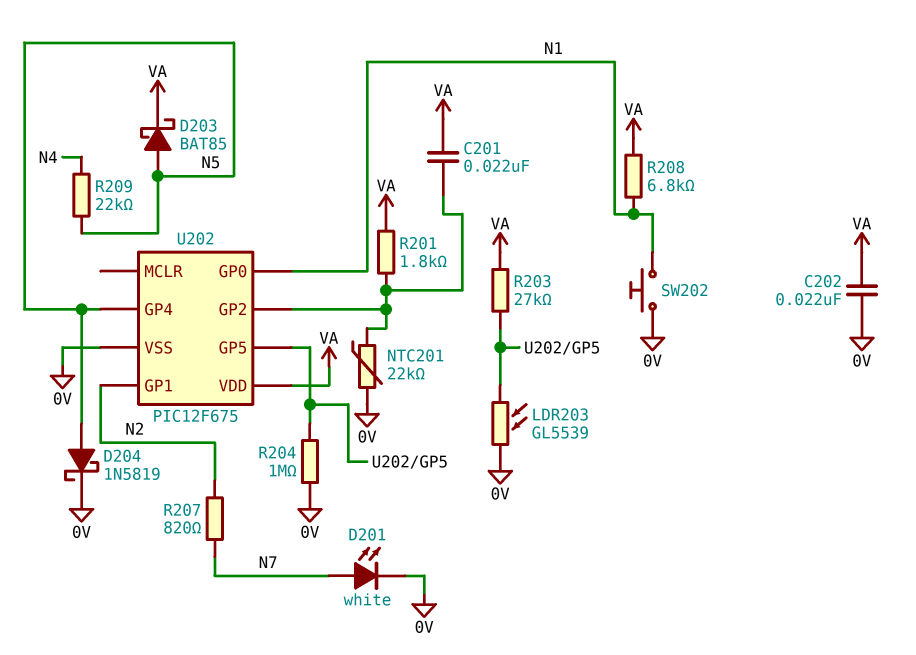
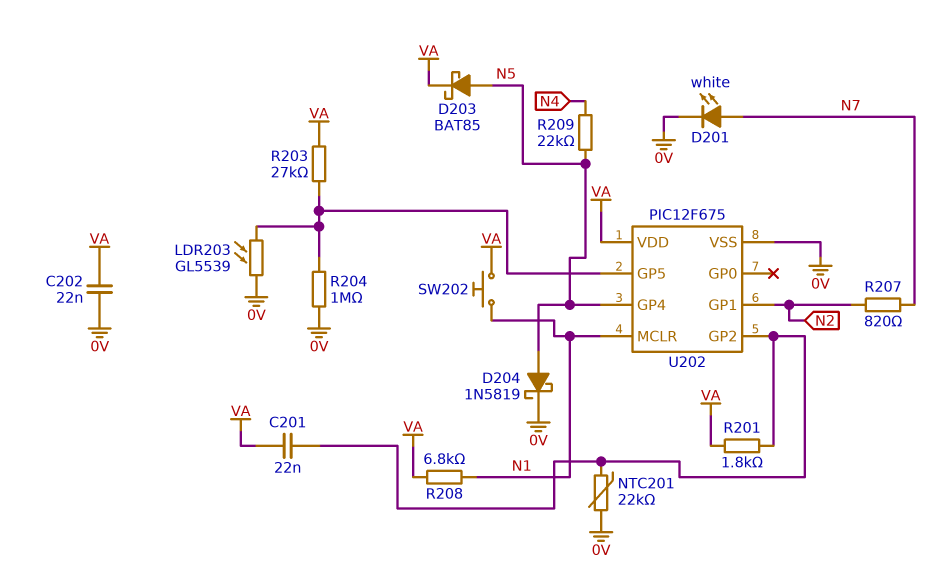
SW202: button (0V, N1) -> button (N1, VA)
U202 pin GP0: N1 -> none
U202 pin MCLR: none -> N1

